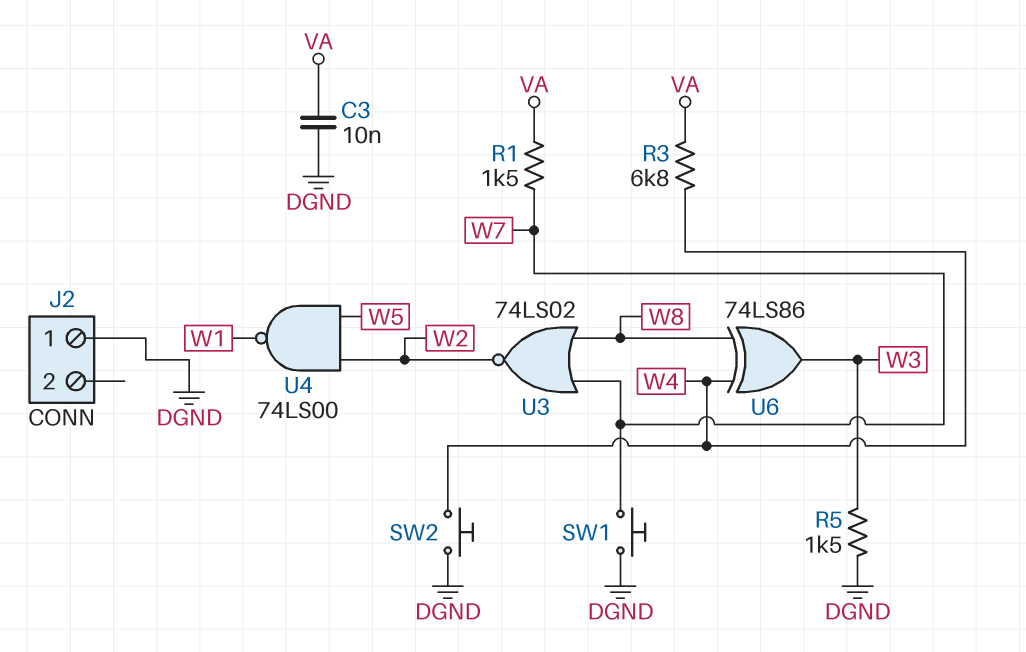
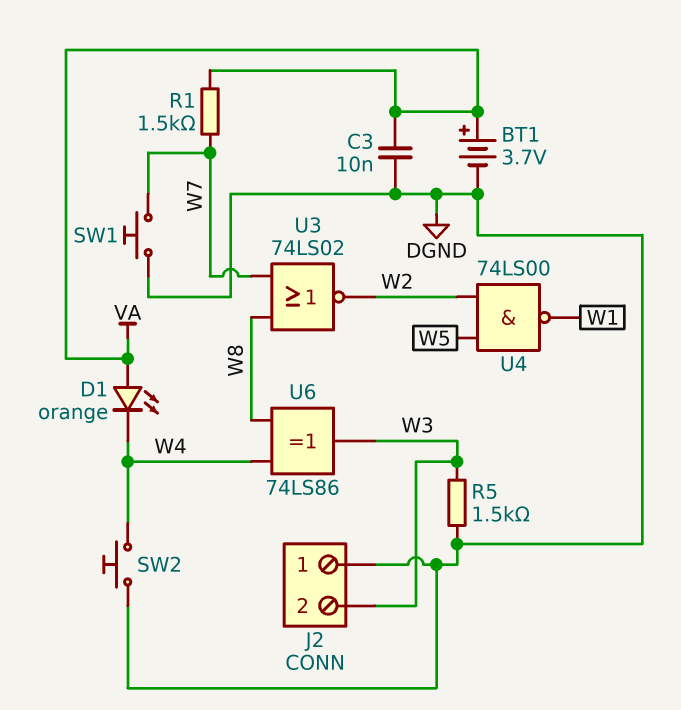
BT1: none -> 3.7V (plus VA, minus DGND)
D1: none -> LED orange (A VA, K W4)
J2 pin 2: none -> W3
R3: 6.8k (VA, W4) -> none

